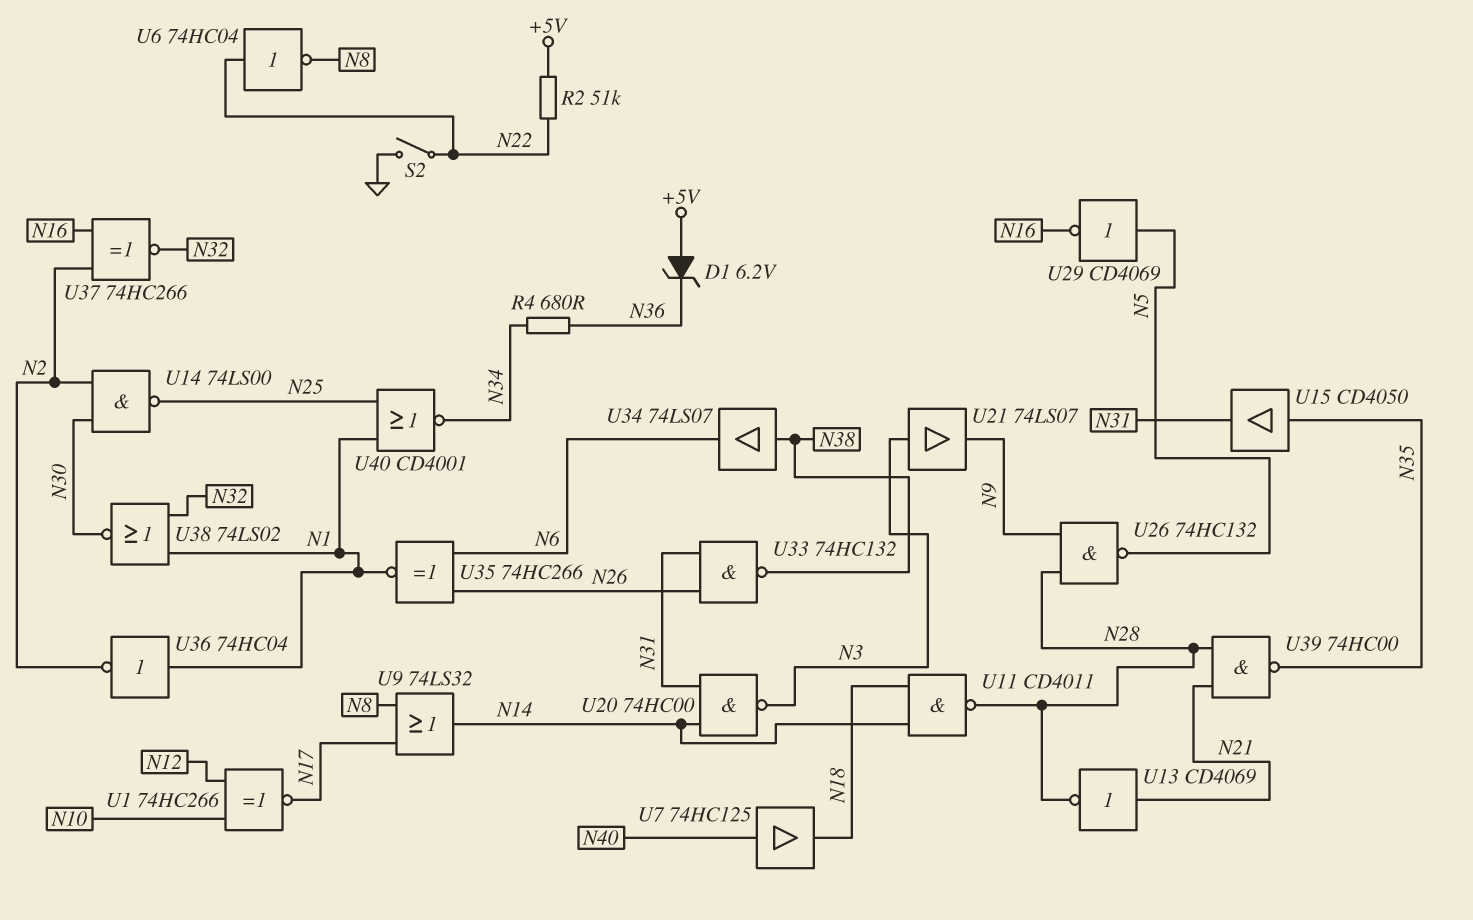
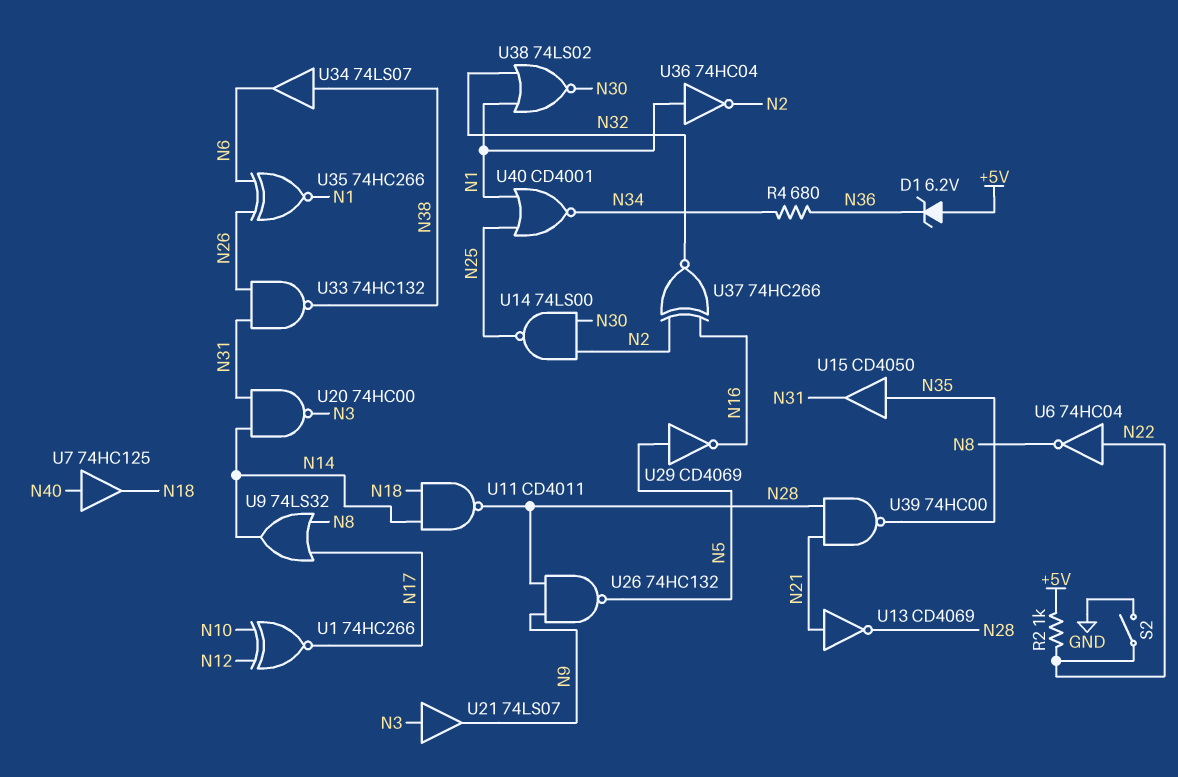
R2: 51k (+5V, N22) -> 1k (+5V, N22)

